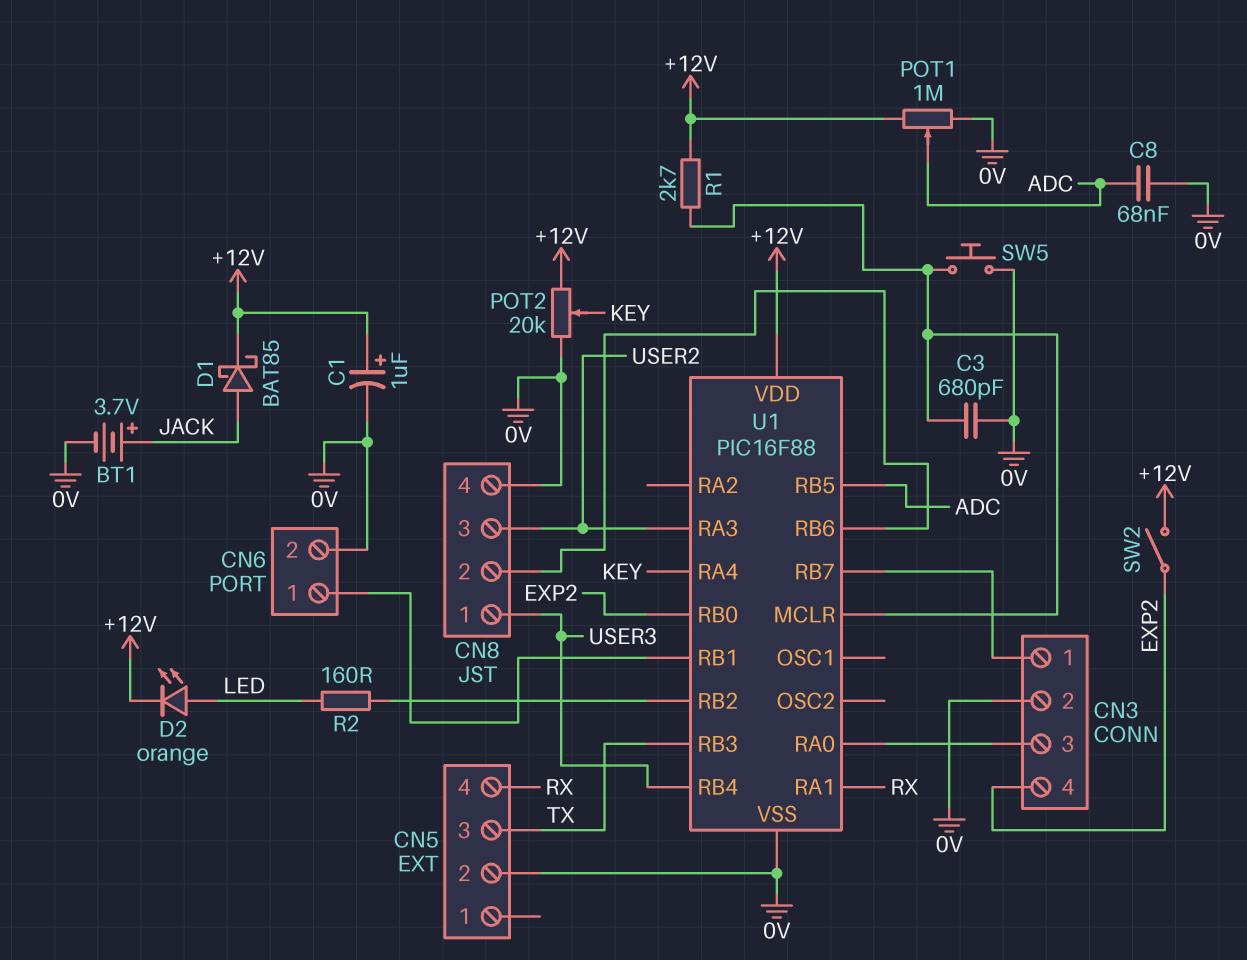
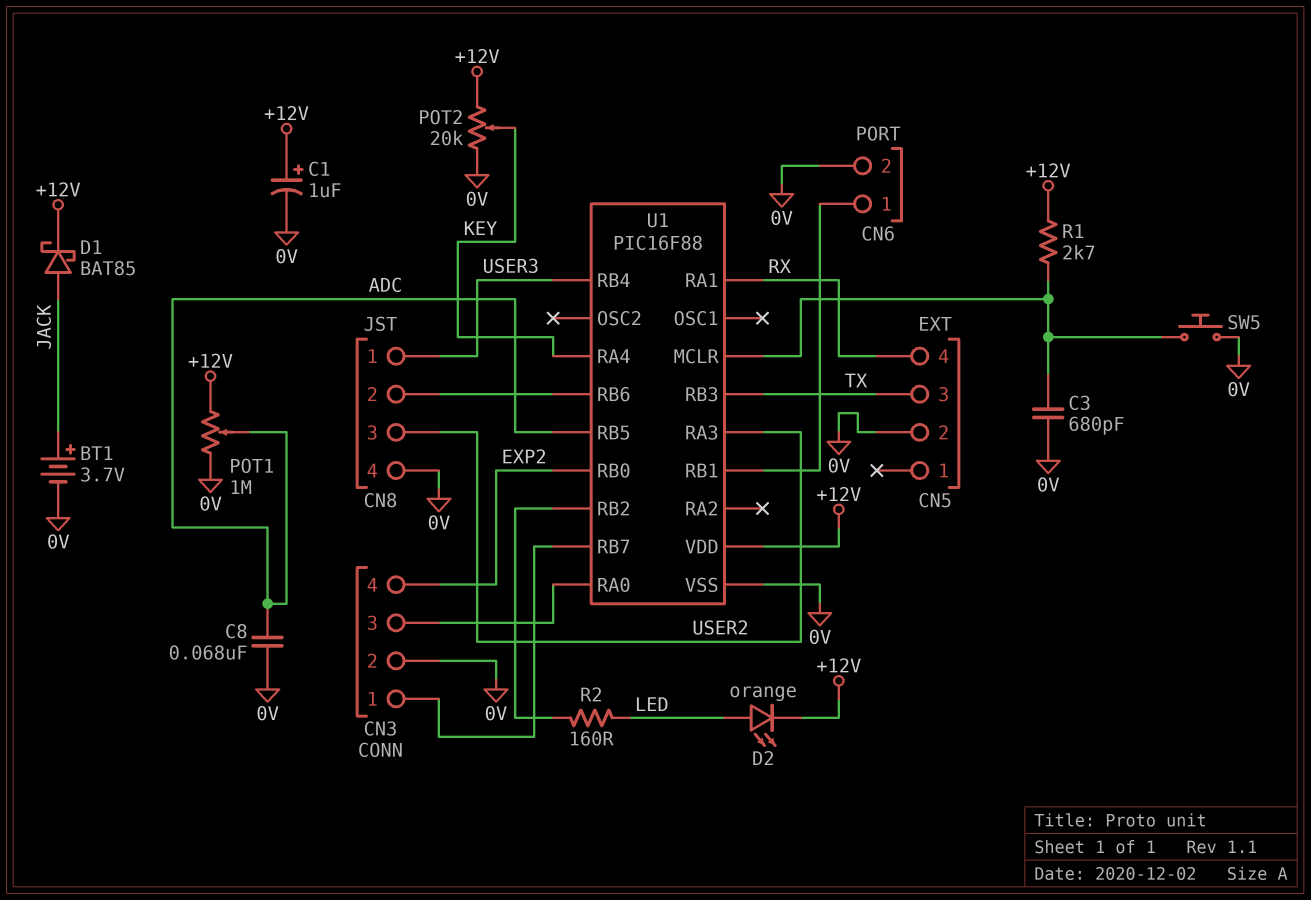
SW2: switch (+12V, EXP2) -> none

